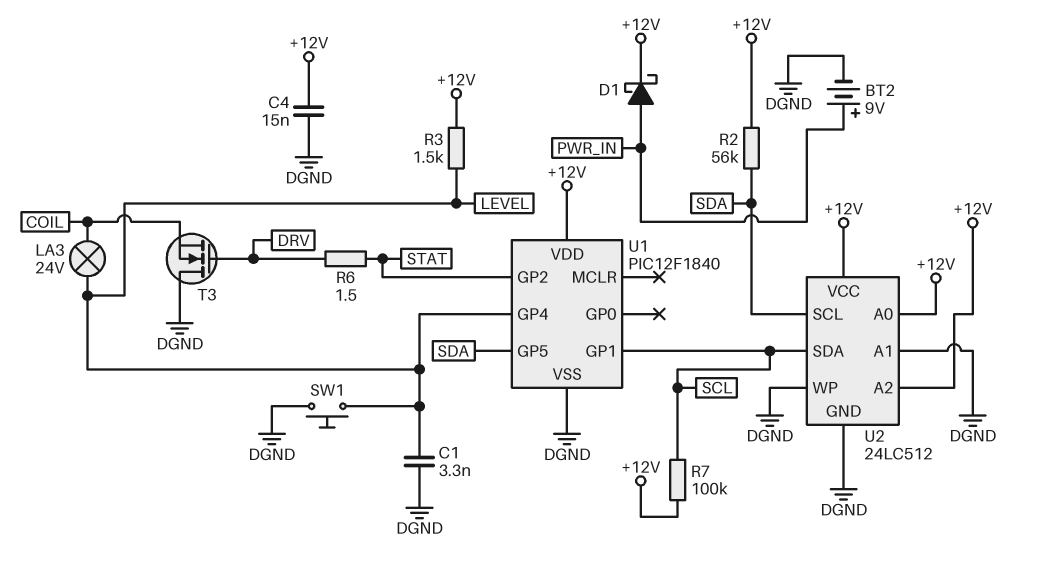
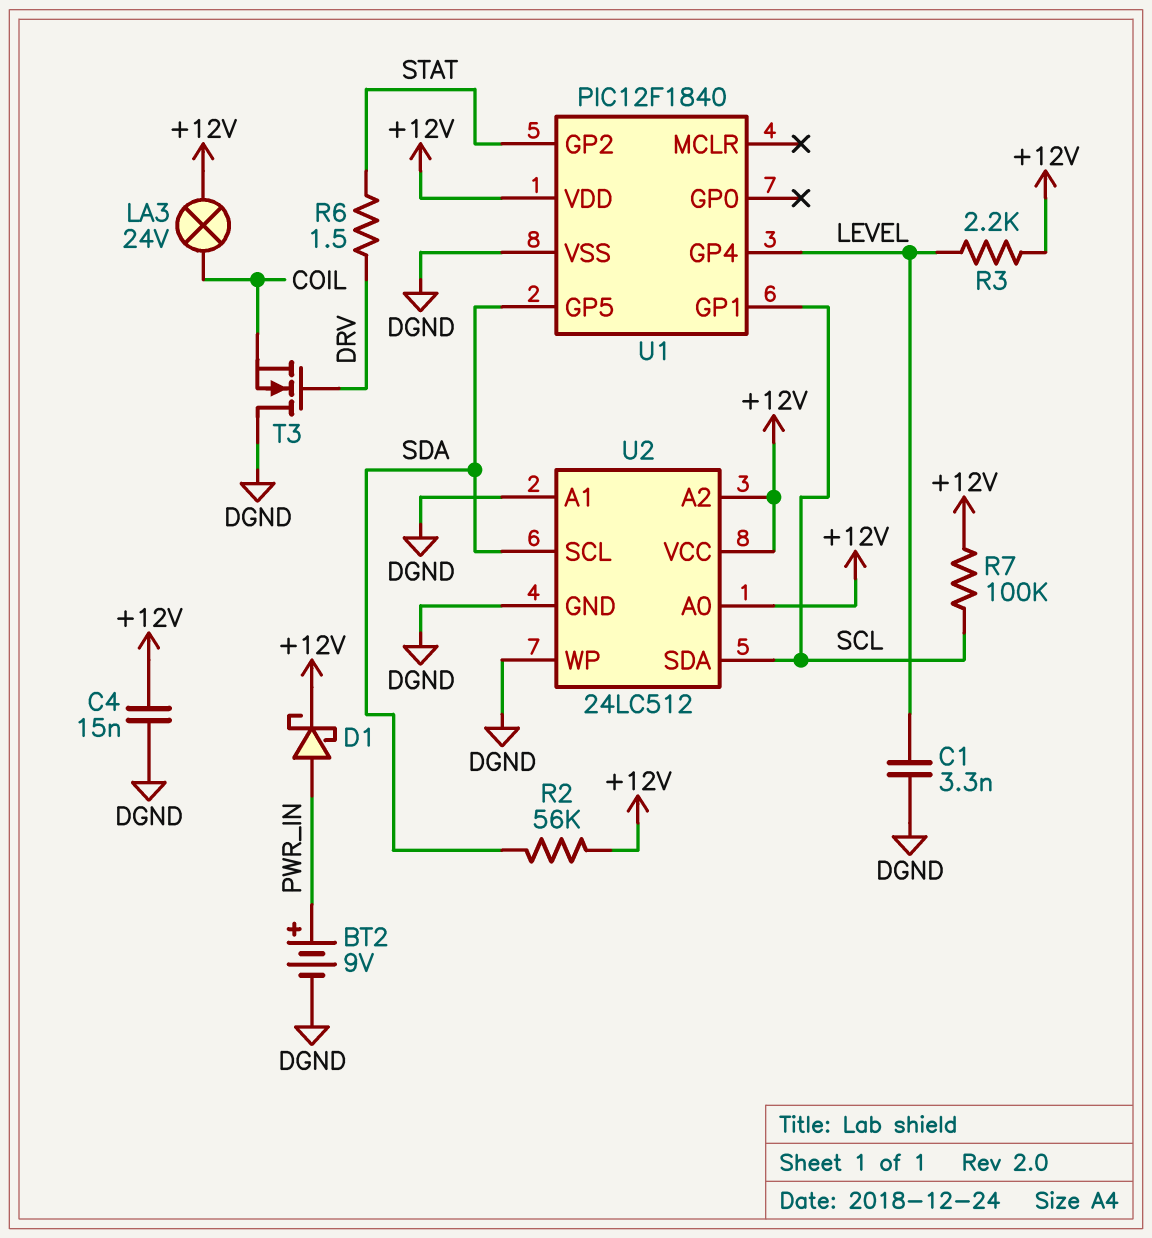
LA3: lamp 24V (COIL, LEVEL) -> lamp 24V (+12V, COIL)
R3: 1.5k (+12V, LEVEL) -> 2.2k (+12V, LEVEL)
SW1: button (DGND, LEVEL) -> none

